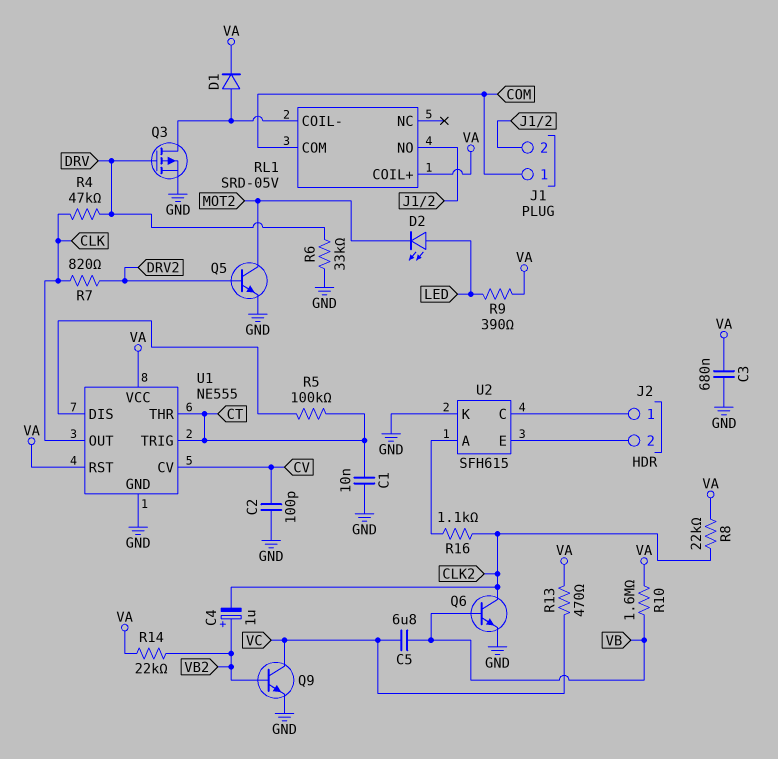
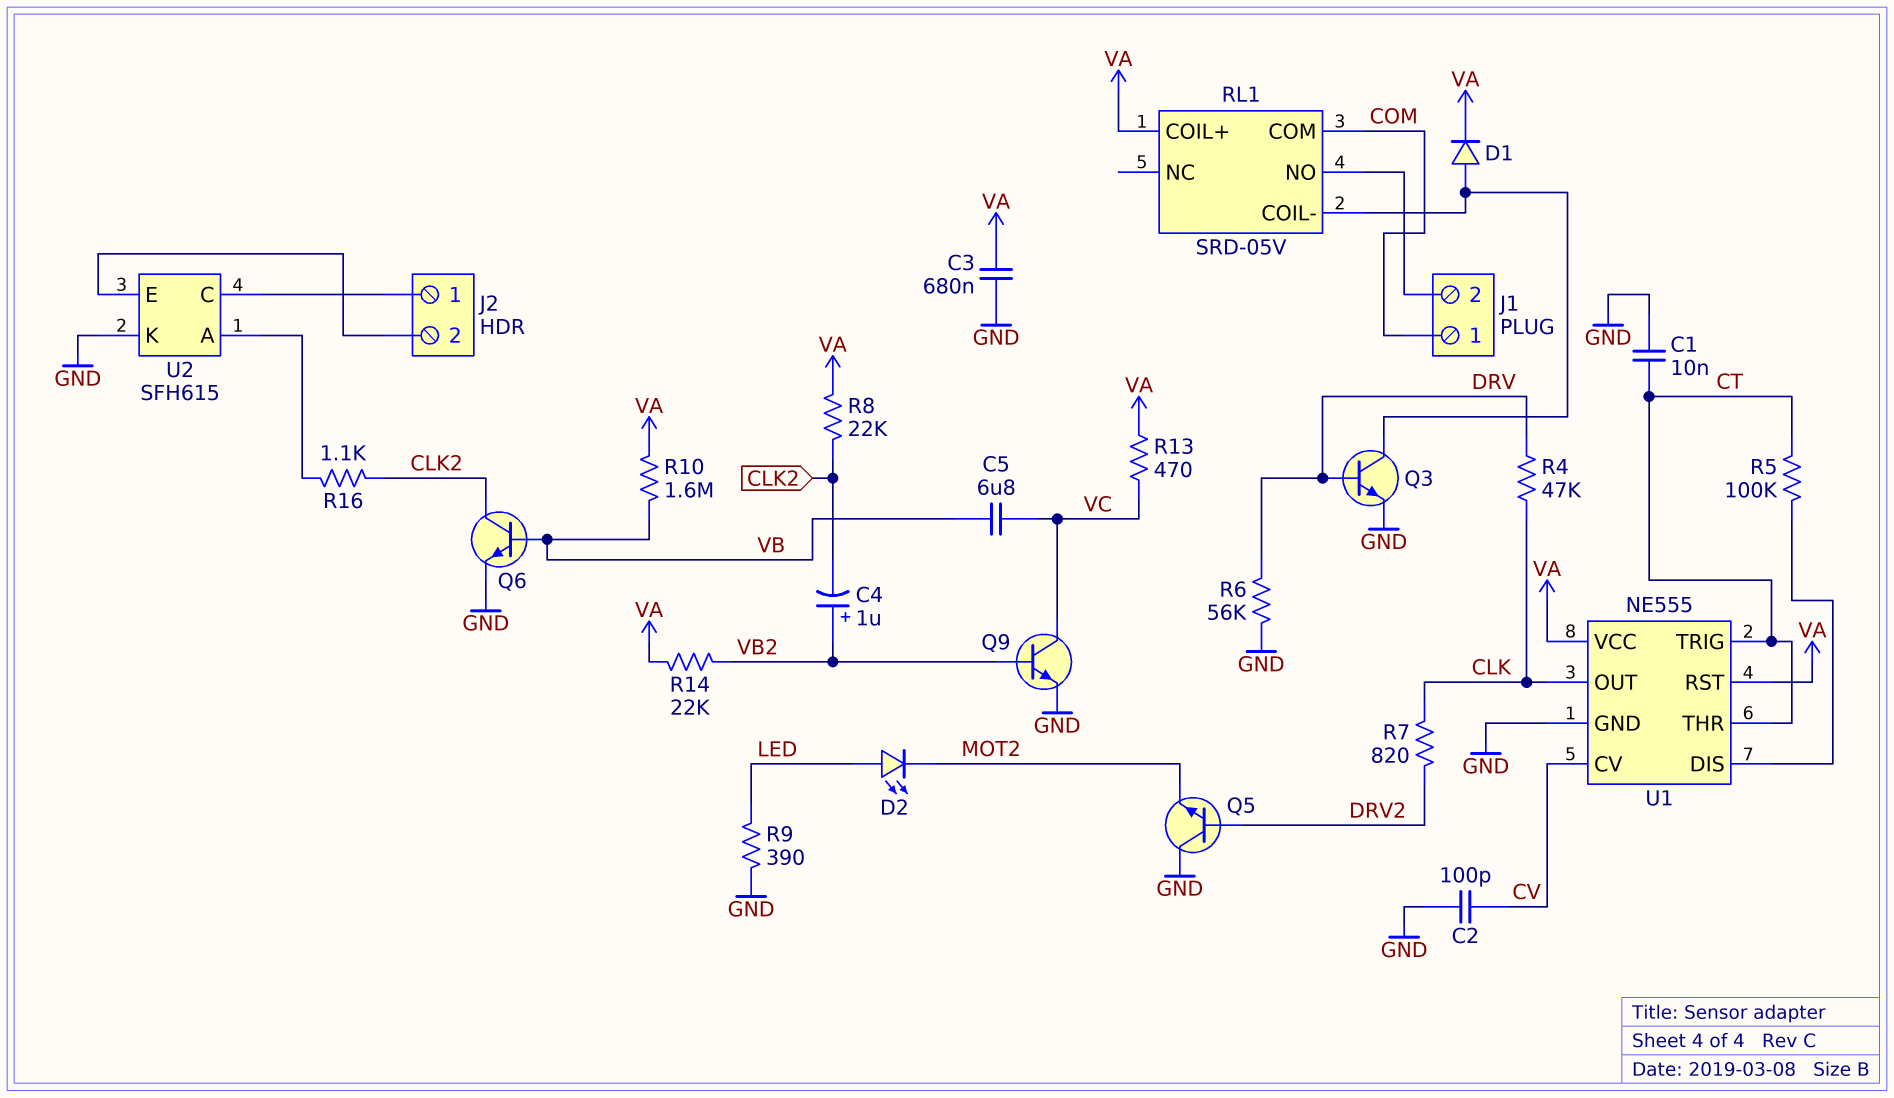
Q3: PMOS (G DRV, D RL1/COIL-, S GND) -> NPN (B DRV, C RL1/COIL-, E GND)
Q5: NPN (B DRV2, C MOT2, E GND) -> NPN (B DRV2, C GND, E MOT2)
R6: 33k (DRV, GND) -> 56k (DRV, GND)
R9: 390 (LED, VA) -> 390 (GND, LED)

